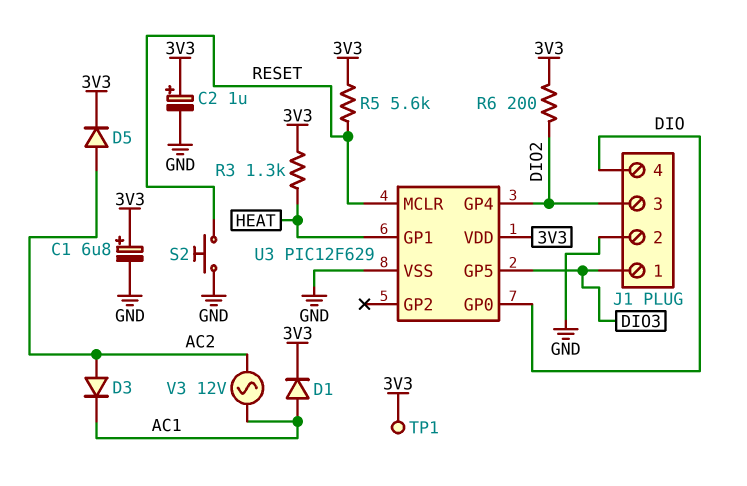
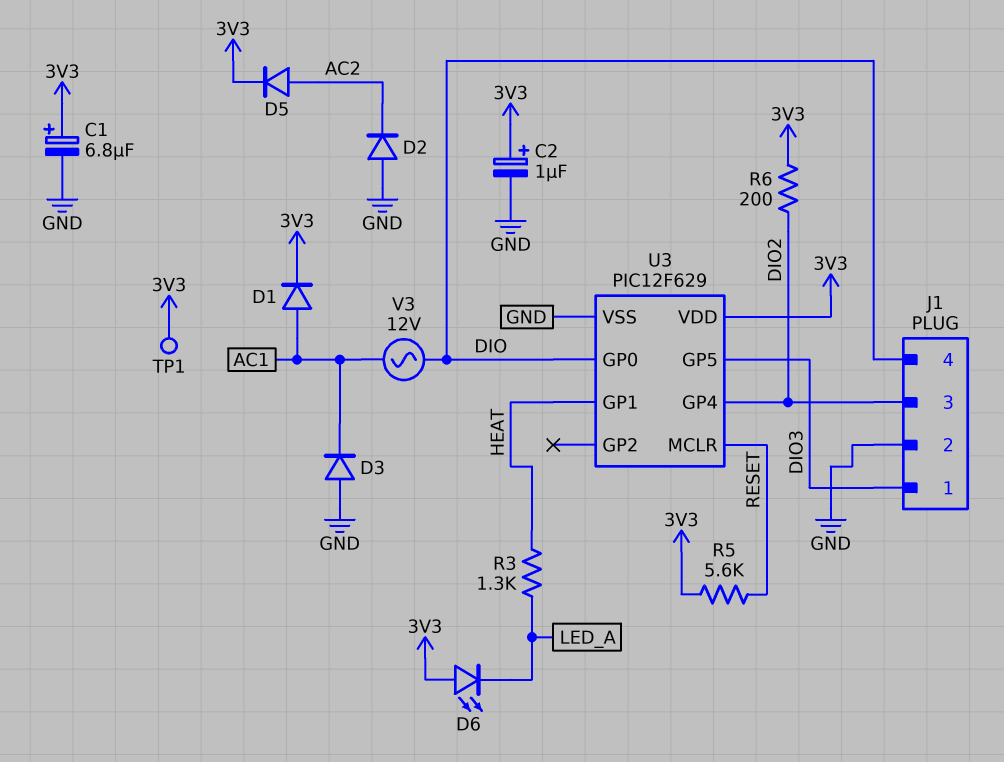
D2: none -> diode (A GND, K AC2)
D3: diode (A AC2, K AC1) -> diode (A GND, K AC1)
D6: none -> LED (A 3V3, K LED_A)
R3: 1.3k (3V3, HEAT) -> 1.3k (HEAT, LED_A)
S2: button (GND, RESET) -> none
V3: AC 12V (AC1, AC2) -> AC 12V (AC1, DIO)

